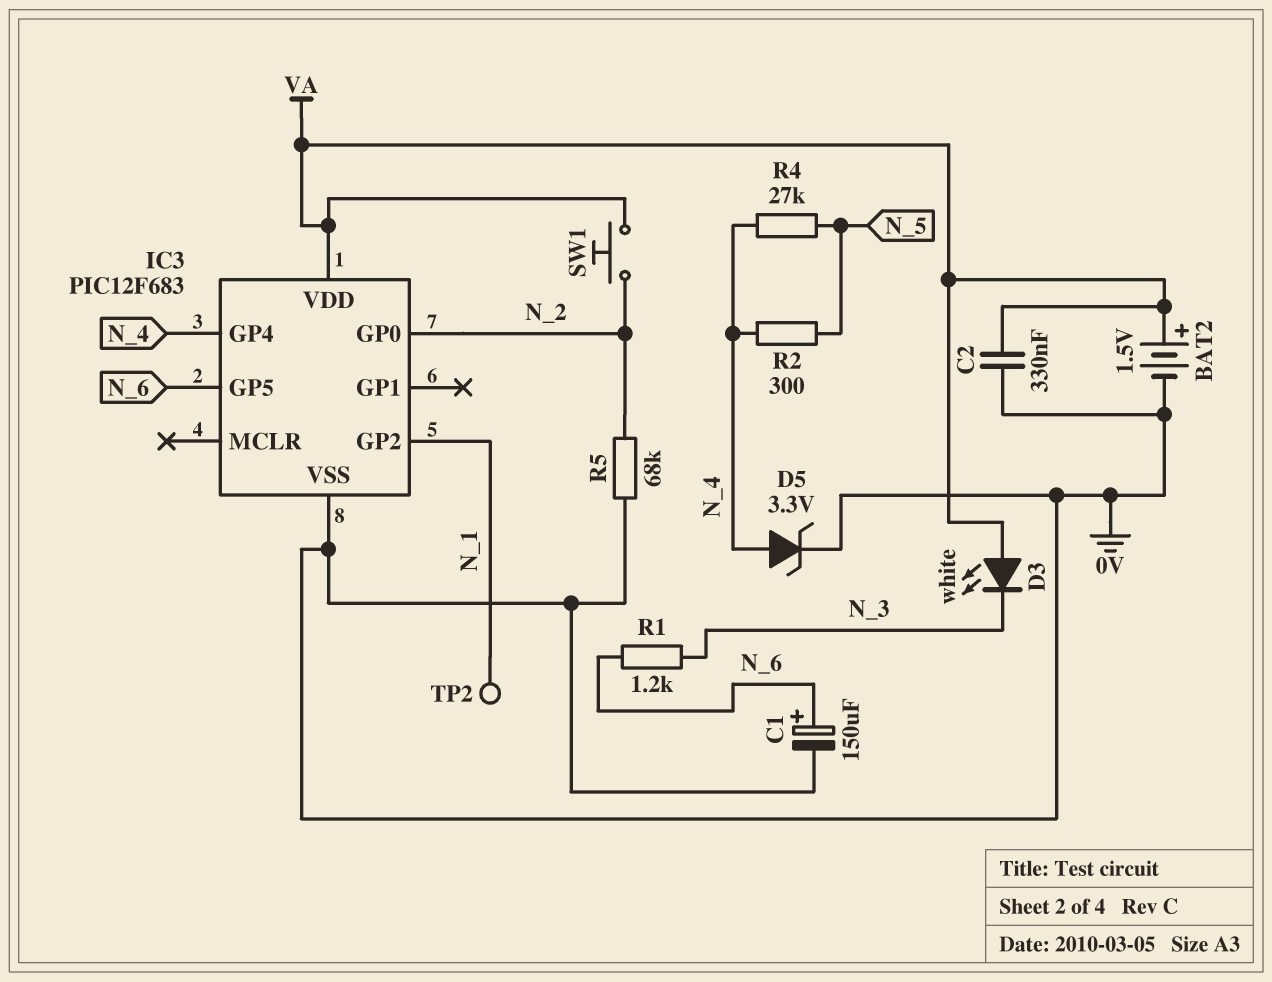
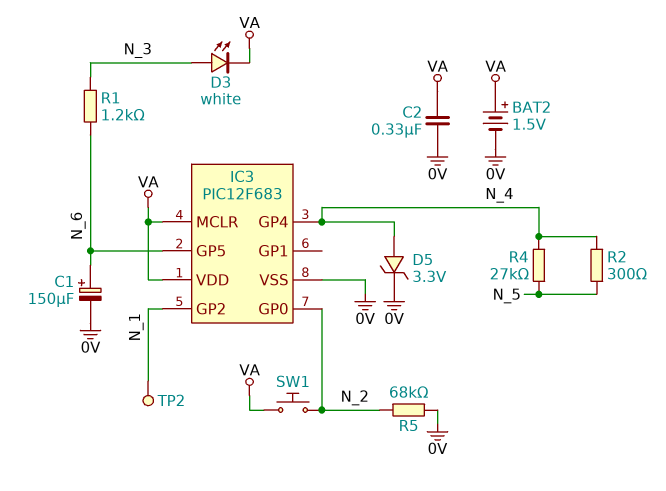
D3: LED white (A VA, K N_3) -> LED white (A N_3, K VA)
IC3 pin MCLR: none -> VA

